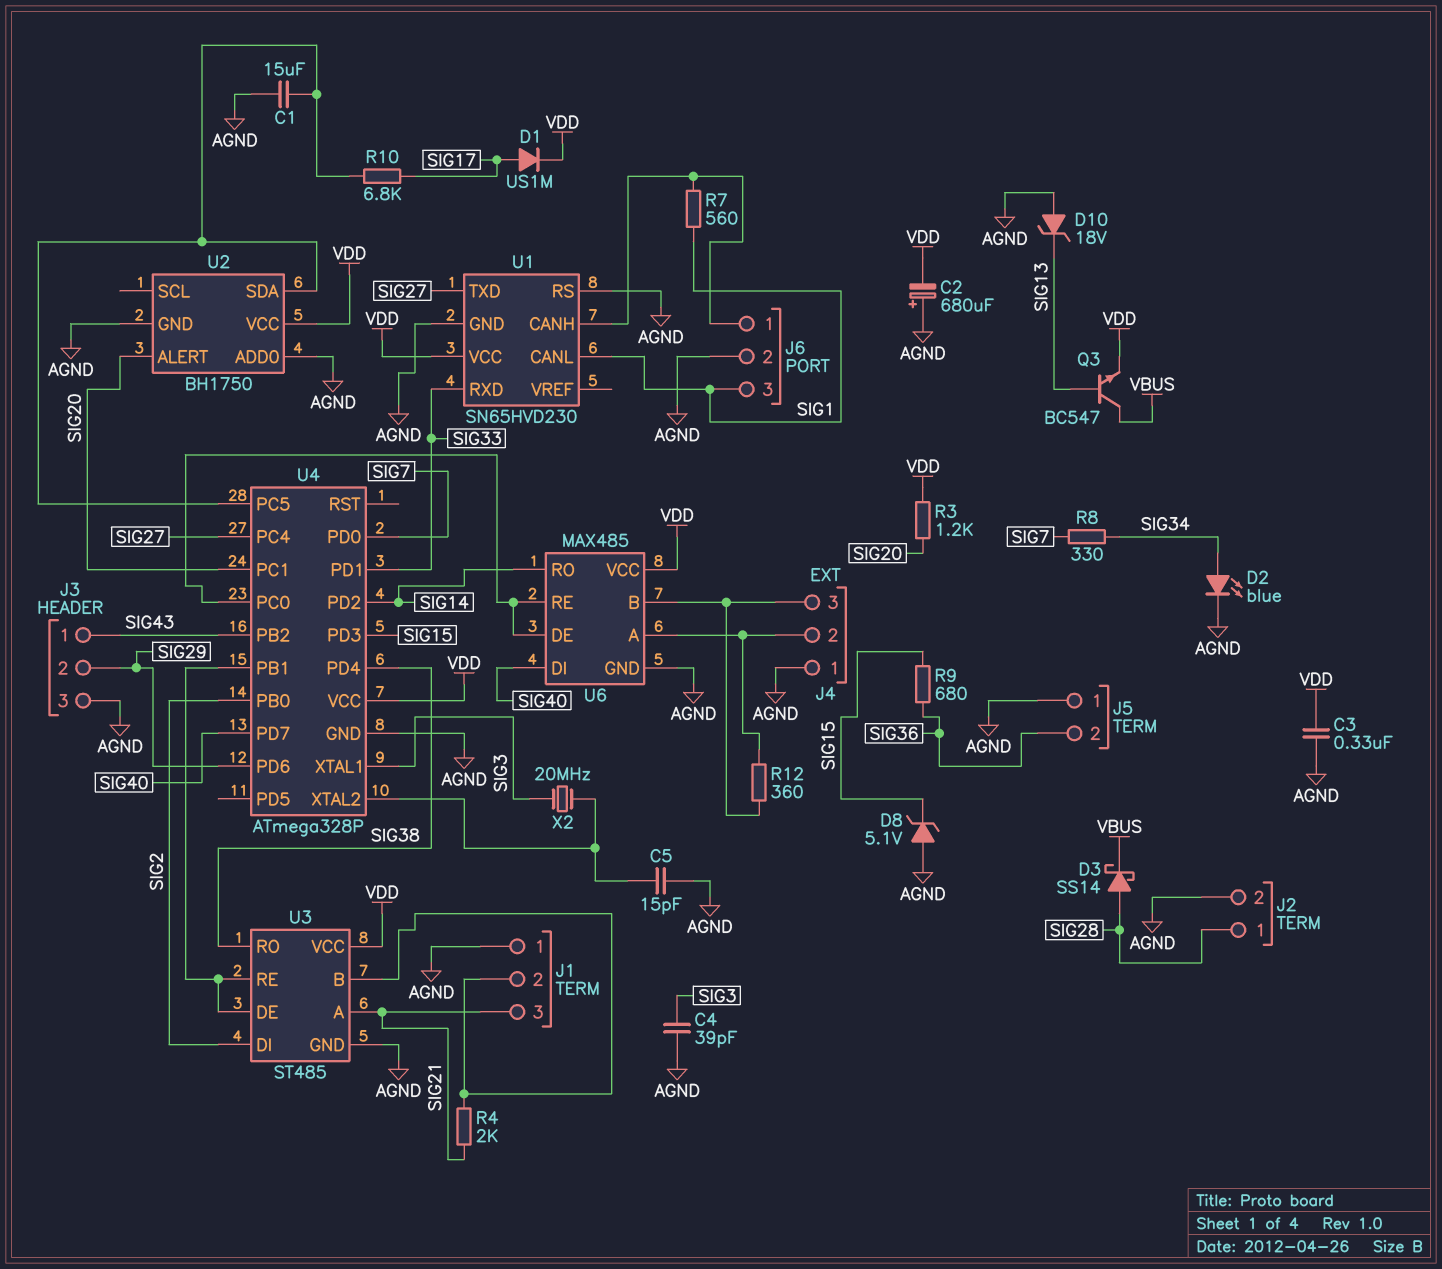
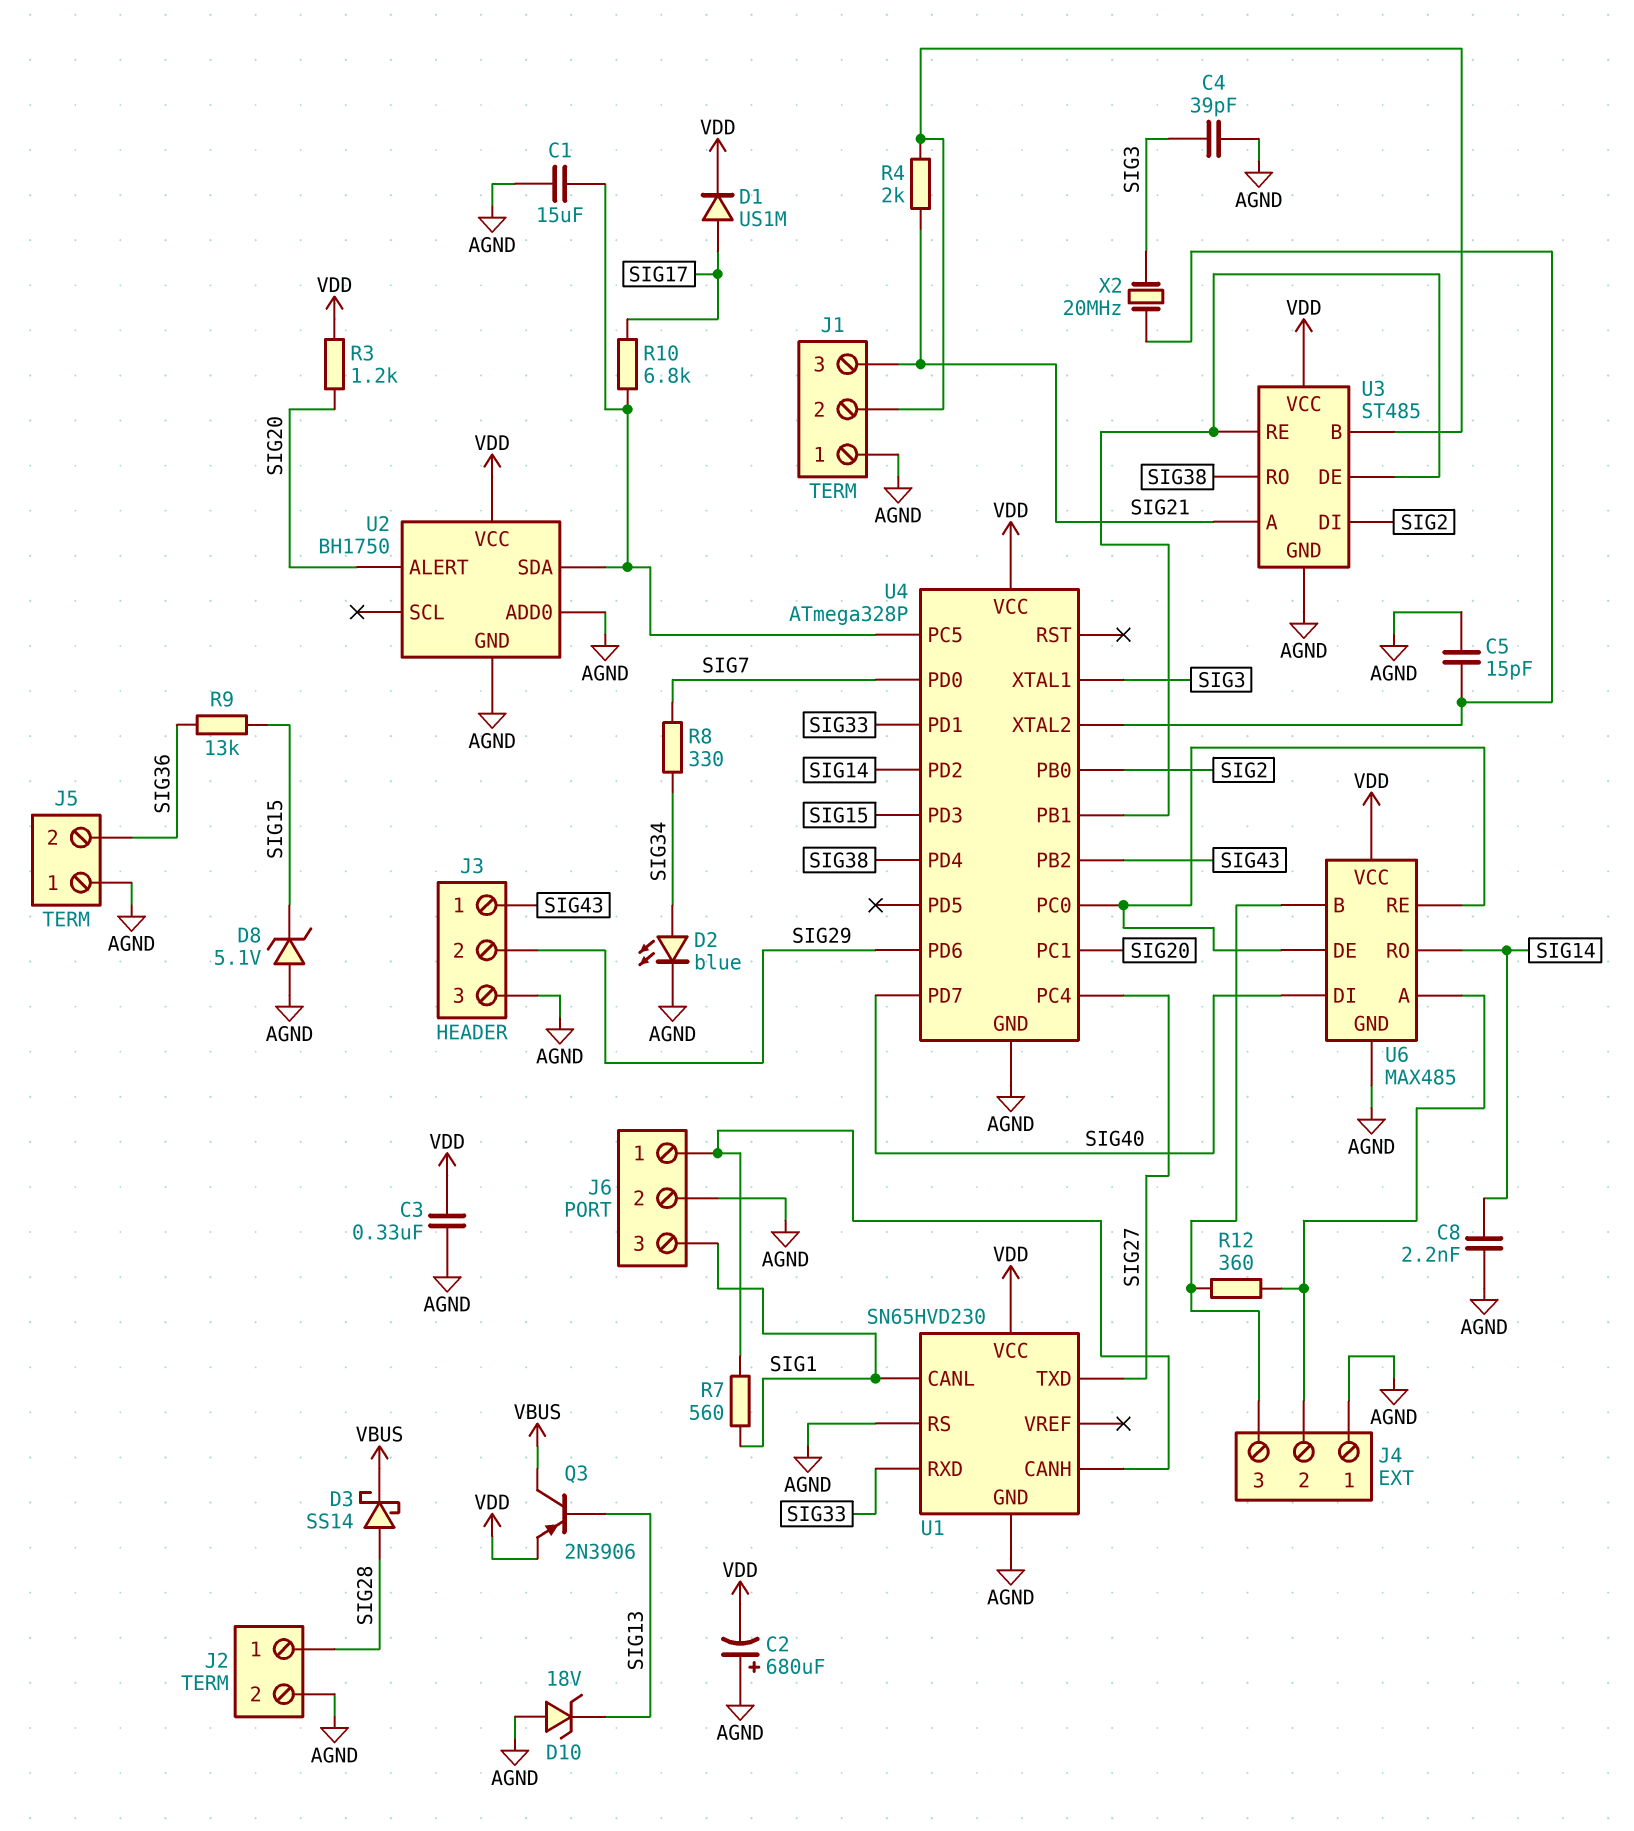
C8: none -> 2.2nF (AGND, SIG14)
Q3: NPN BC547 (B SIG13, C VBUS, E VDD) -> PNP 2N3906 (B SIG13, C VBUS, E VDD)
R9: 680 (SIG15, SIG36) -> 13k (SIG15, SIG36)

